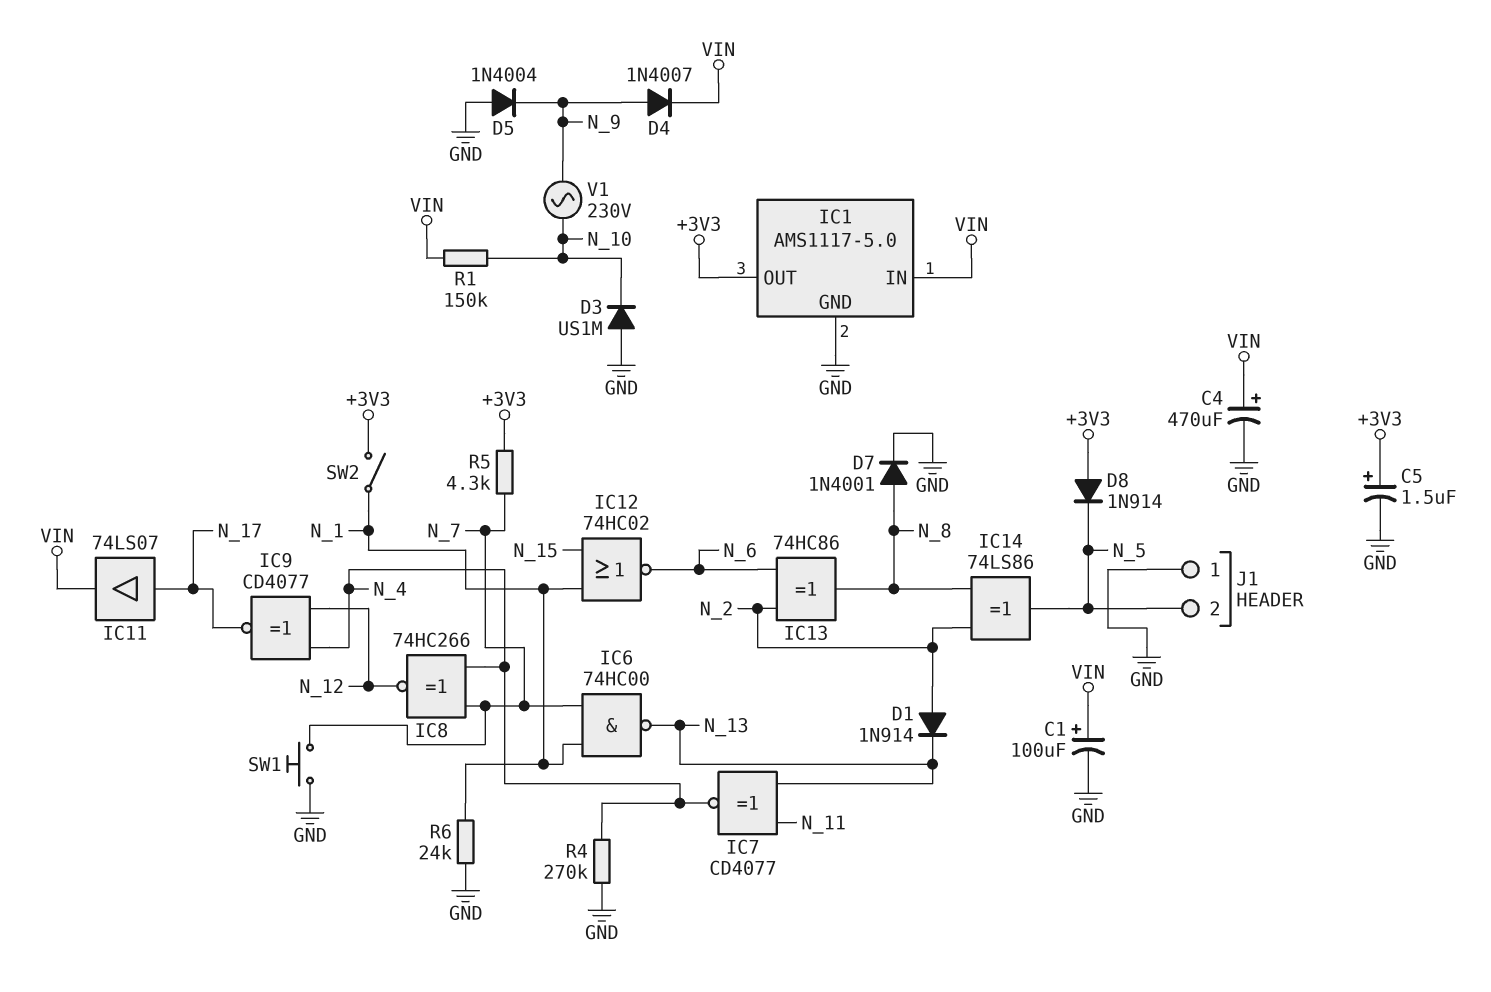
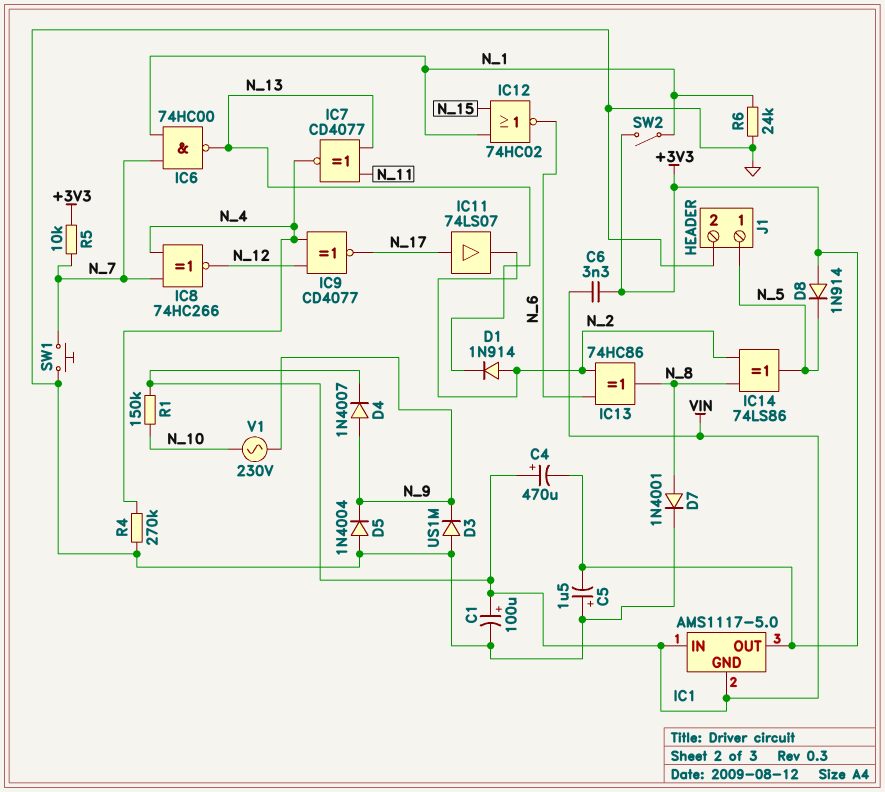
C4: 470uF (plus VIN, minus GND) -> 470uF (plus VIN, minus +3V3)
C5: 1.5uF (plus +3V3, minus GND) -> 1.5uF (plus GND, minus +3V3)
C6: none -> 3.3nF (+3V3, VIN)
D3: diode US1M (A GND, K N_10) -> diode US1M (A GND, K N_9)
IC1 pin GND: GND -> VIN
IC11: buffer 74LS07 (in N_17, out VIN) -> buffer 74LS07 (in N_17, out N_2)
J1 pin 1: GND -> N_5
J1 pin 2: N_5 -> GND
R5: 4.3k (+3V3, N_7) -> 10k (+3V3, N_7)

